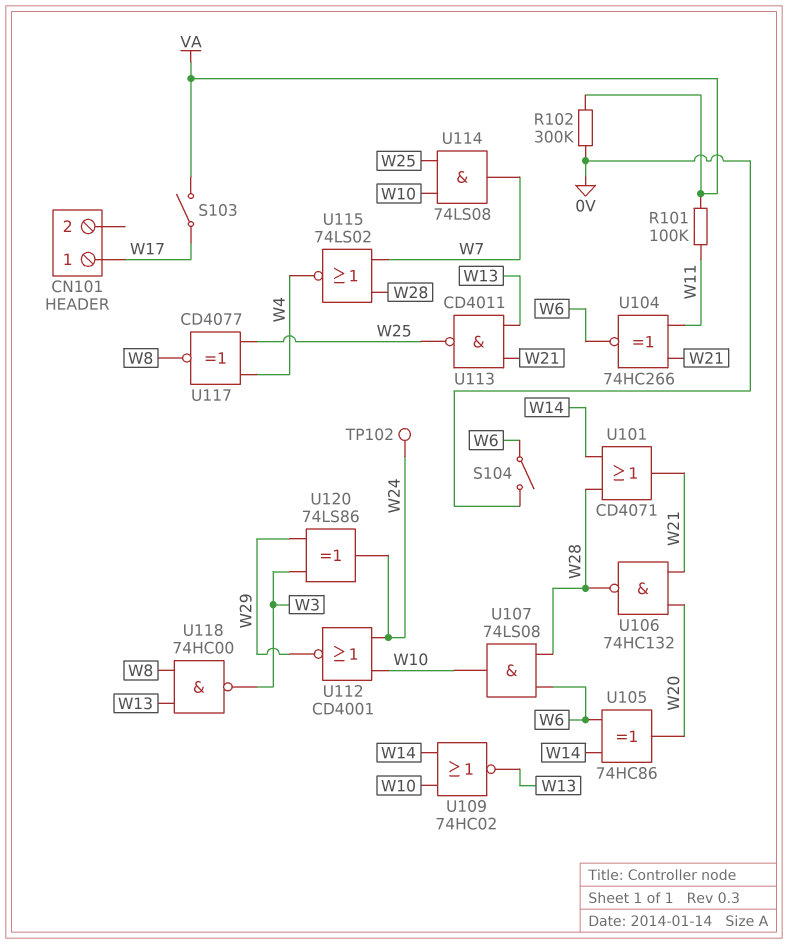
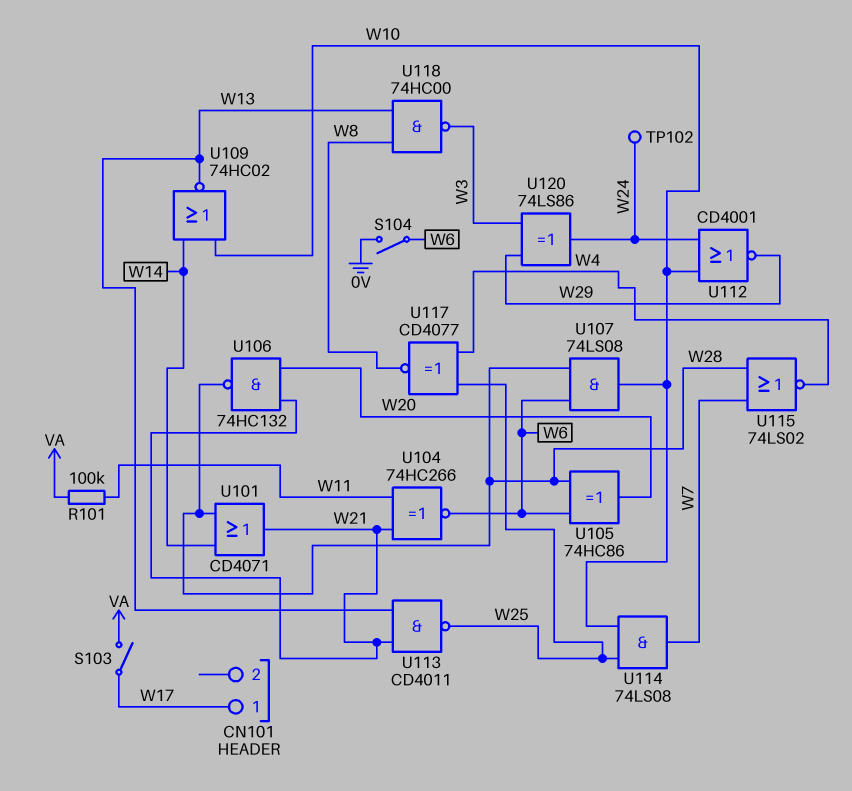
R102: 300k (0V, VA) -> none
U105: XOR 74HC86 (in W6, in W14, out W20) -> XOR 74HC86 (in W6, in W28, out W20)

